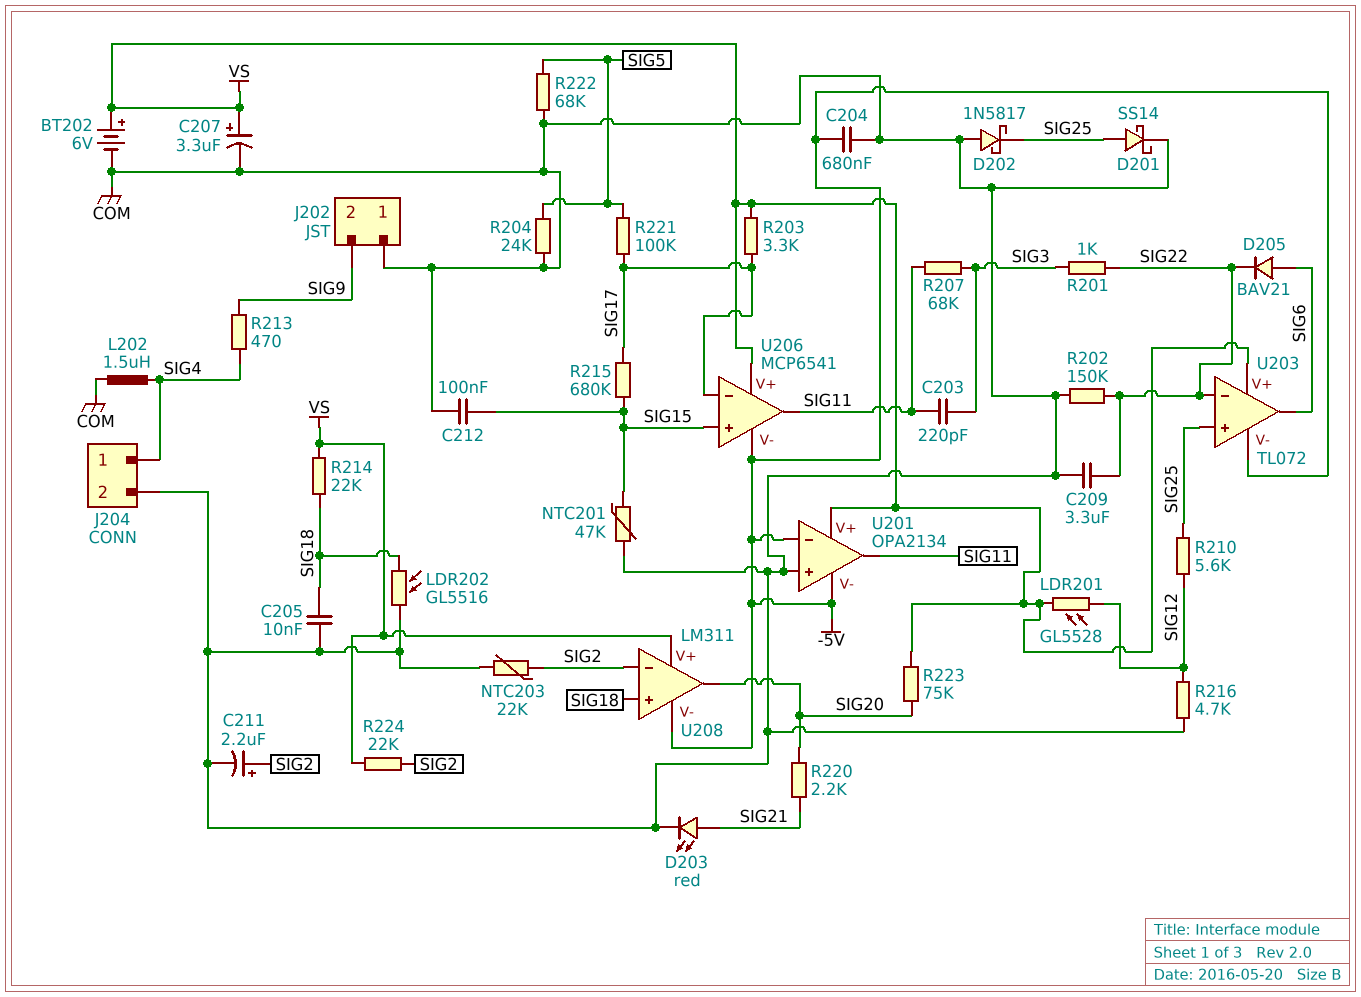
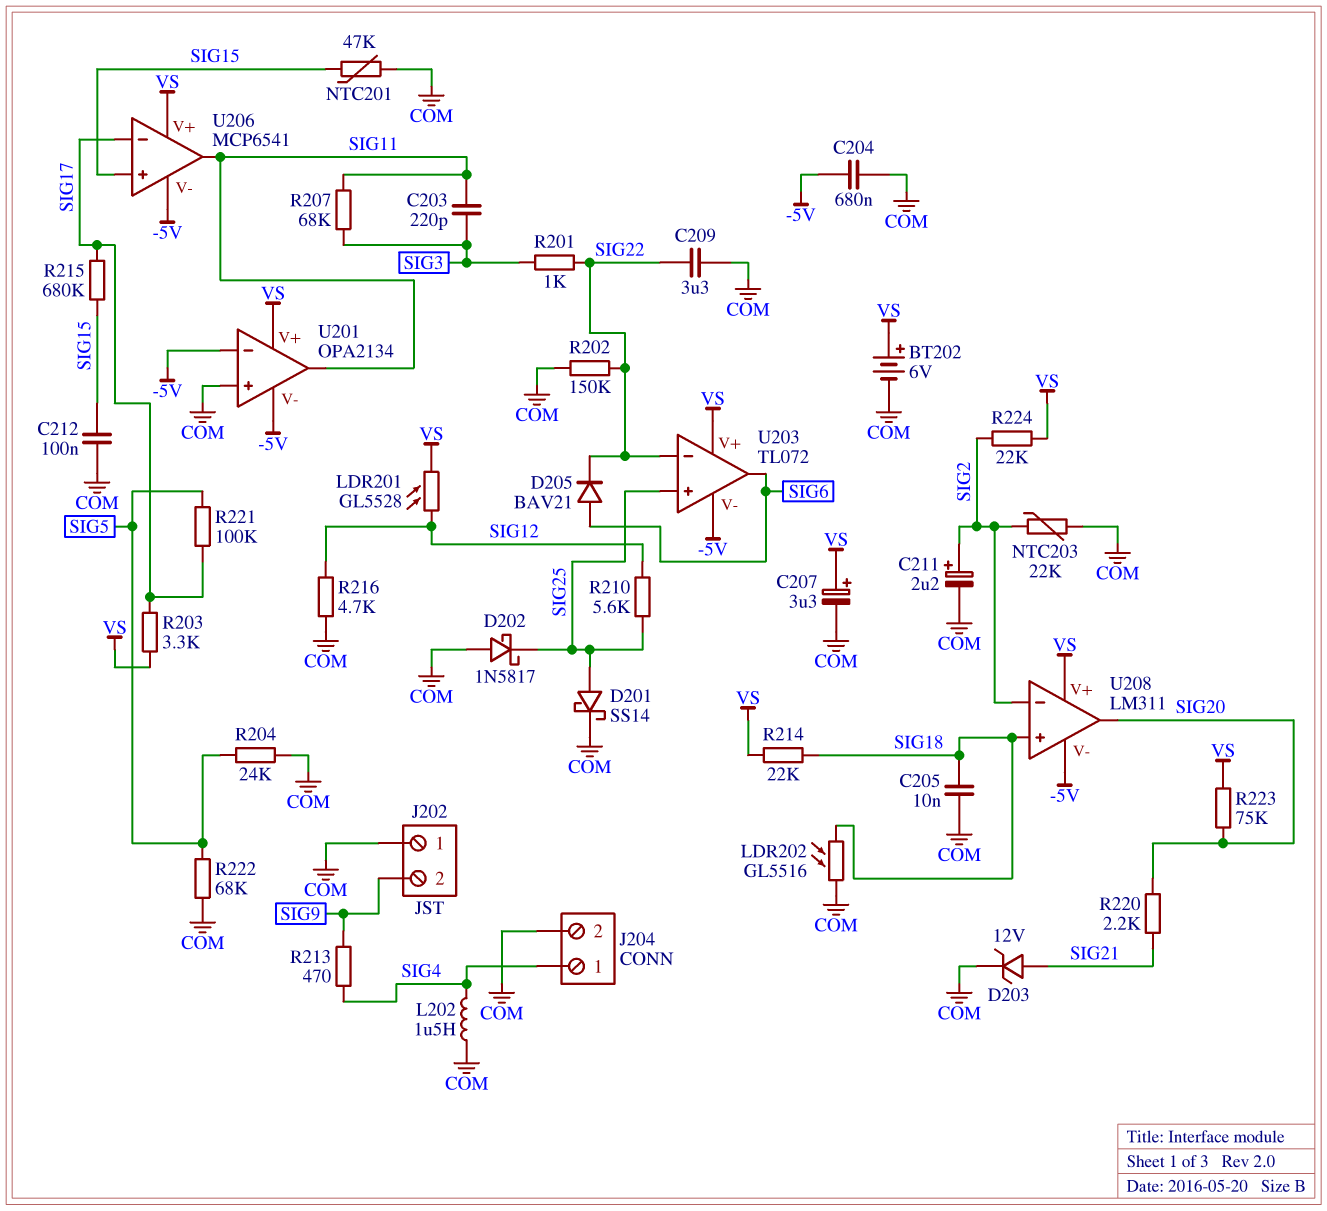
D203: LED red (A SIG21, K COM) -> zener 12V (A SIG21, K COM)

